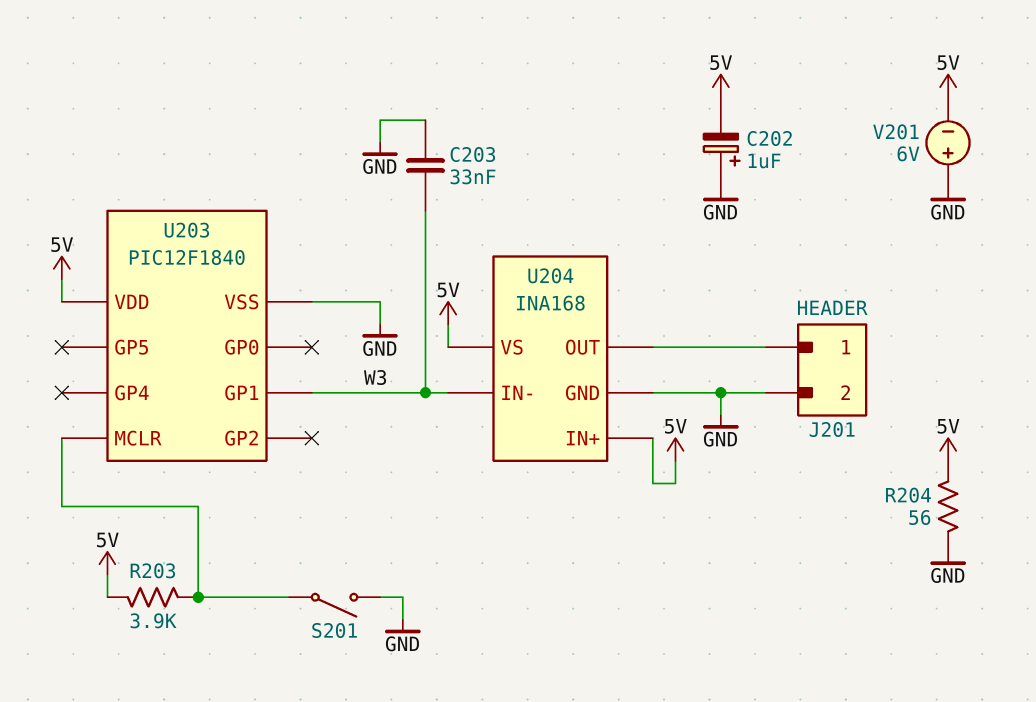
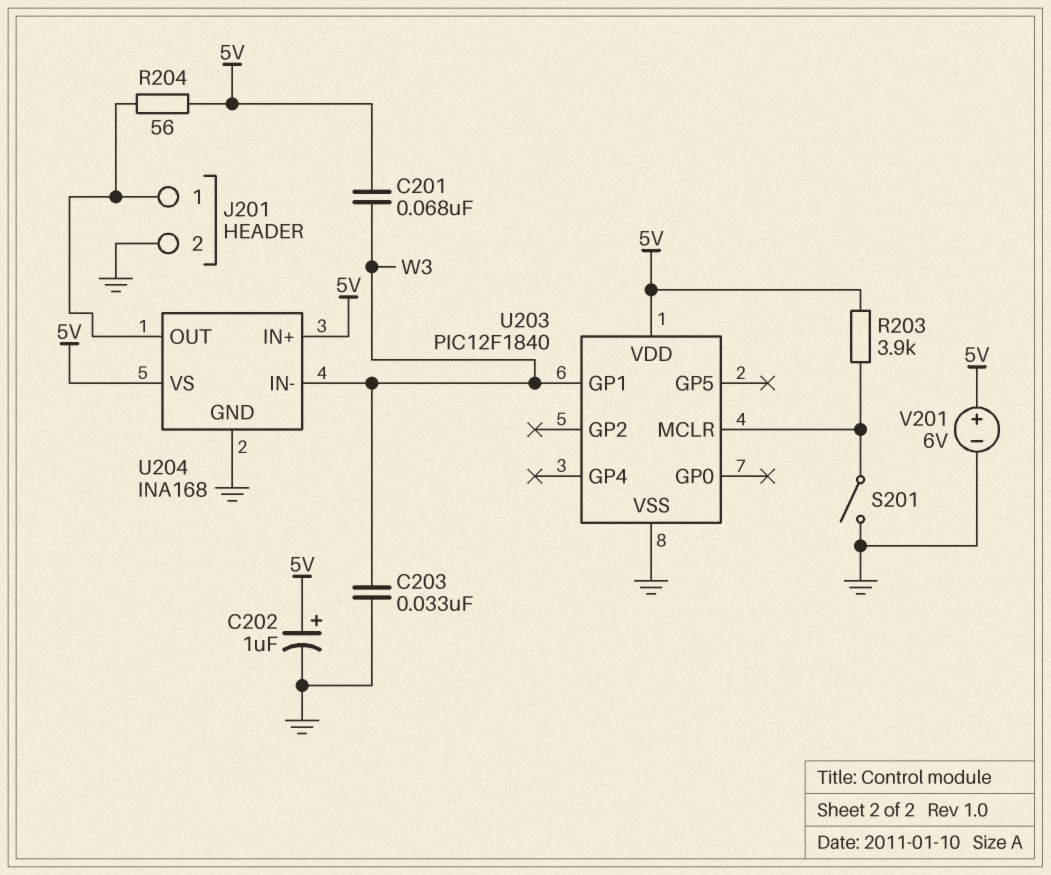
C201: none -> 68nF (5V, W3)
C202: 1uF (plus GND, minus 5V) -> 1uF (plus 5V, minus GND)
R204: 56 (5V, GND) -> 56 (5V, J201/1)
V201: 6V (plus GND, minus 5V) -> 6V (plus 5V, minus GND)

